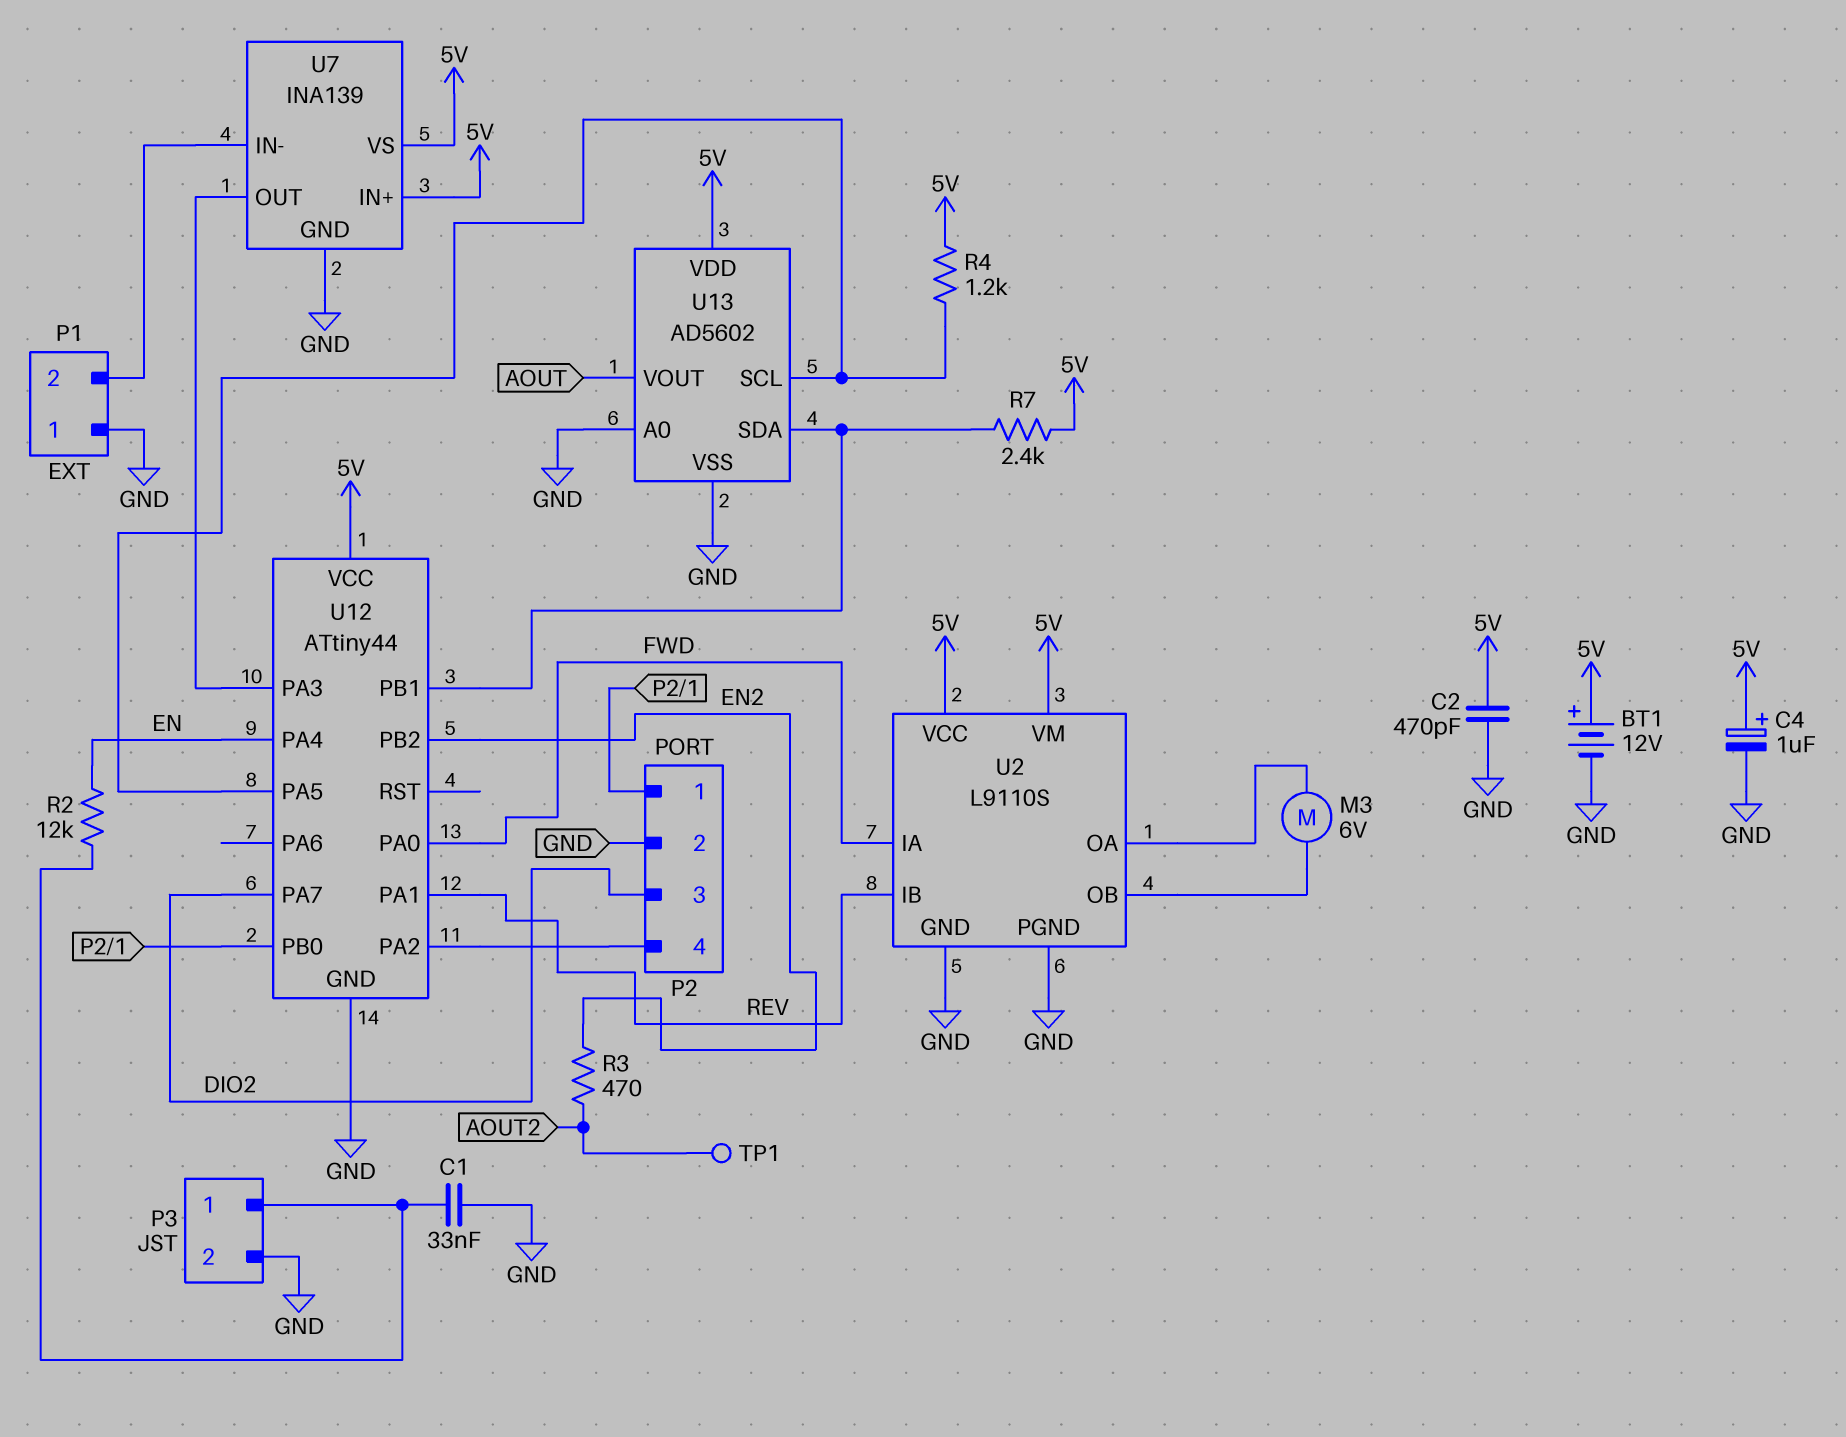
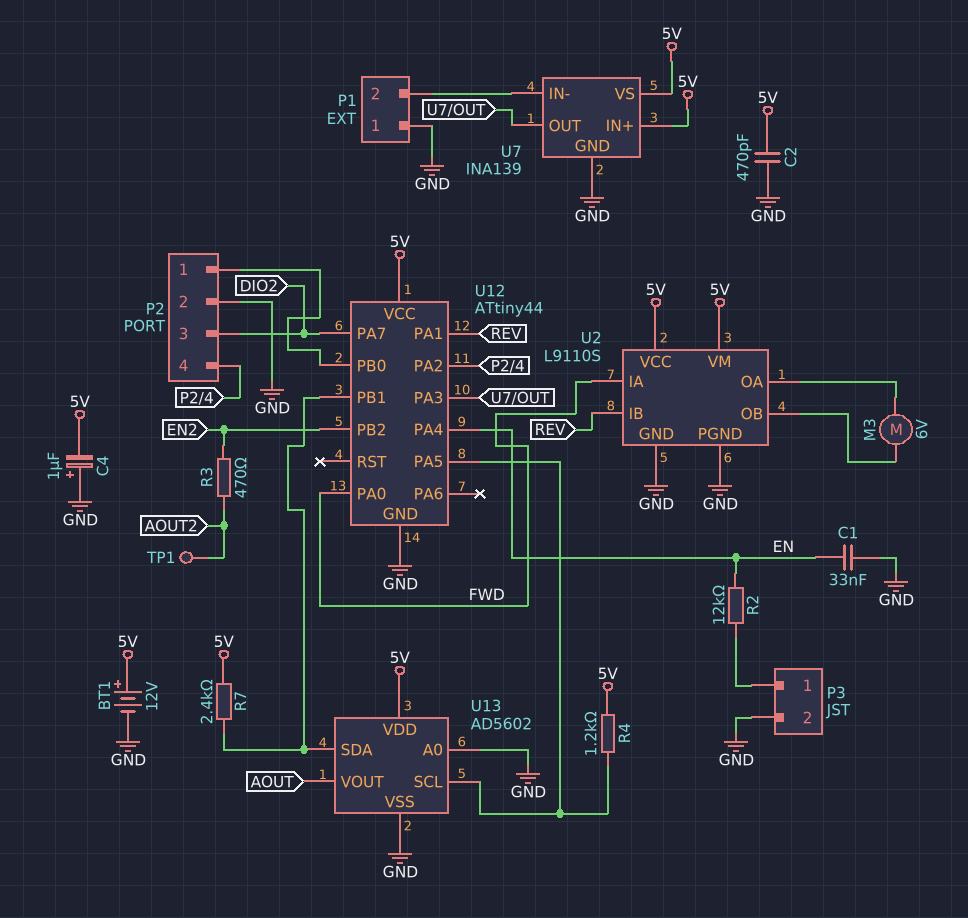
C1: 33nF (GND, P3/1) -> 33nF (EN, GND)
C4: 1uF (plus 5V, minus GND) -> 1uF (plus GND, minus 5V)

